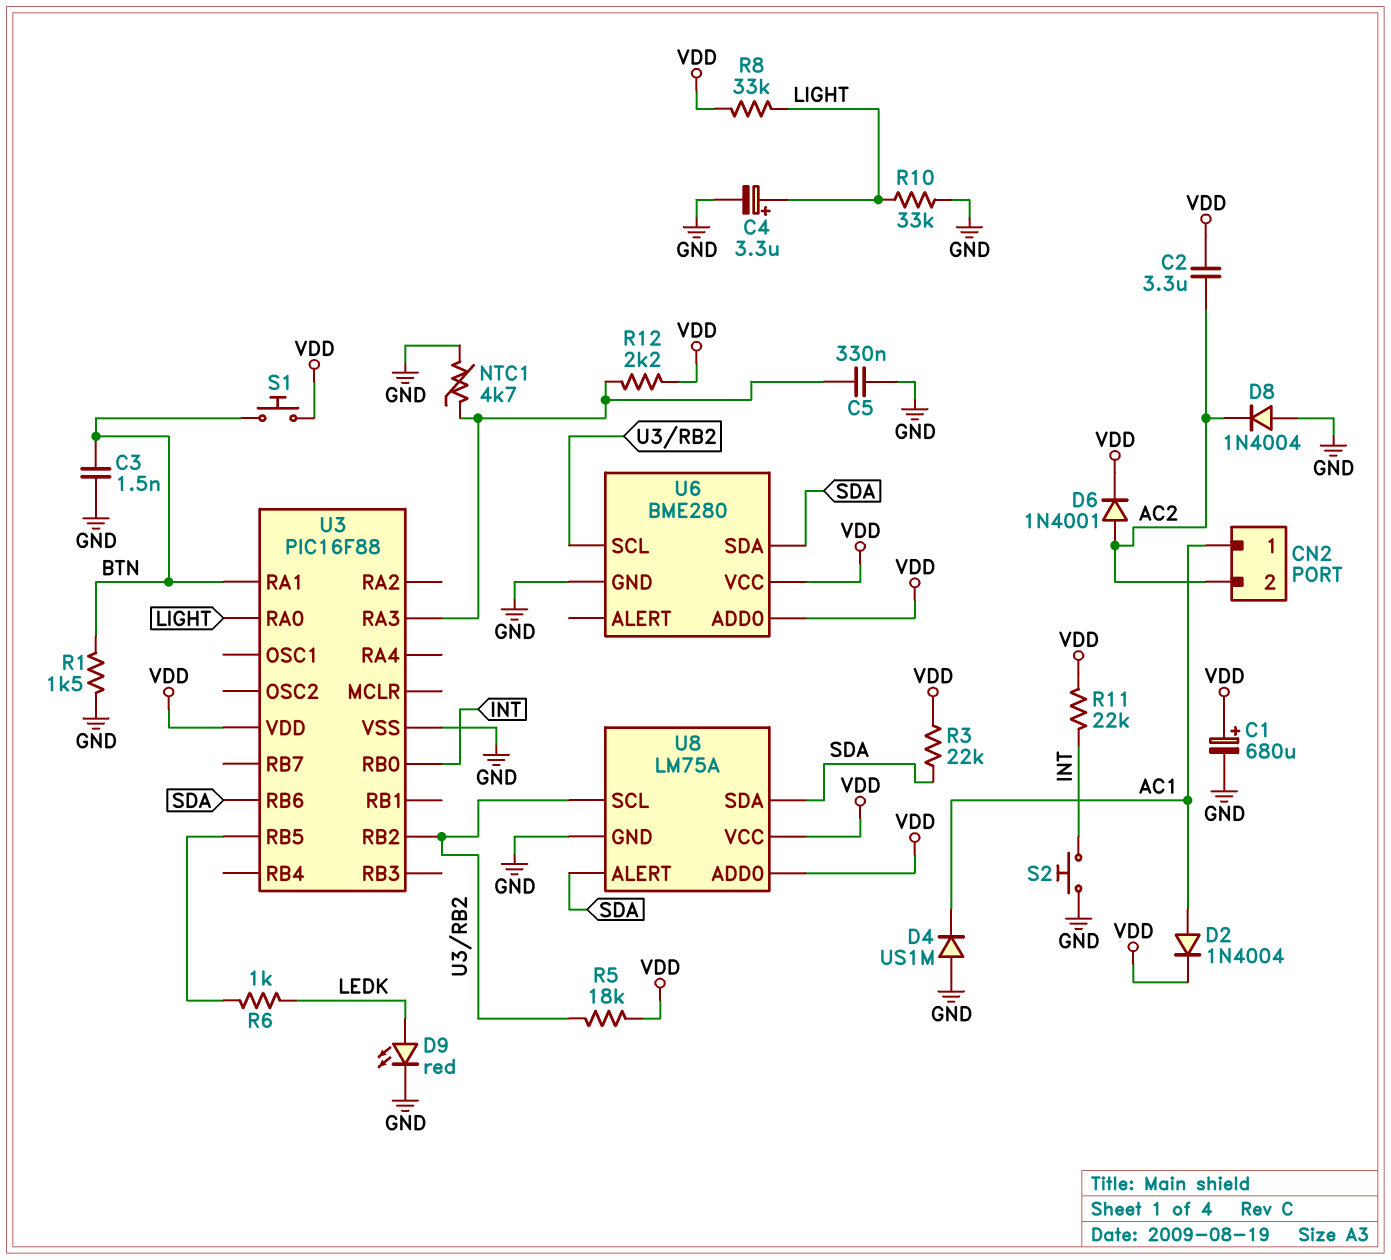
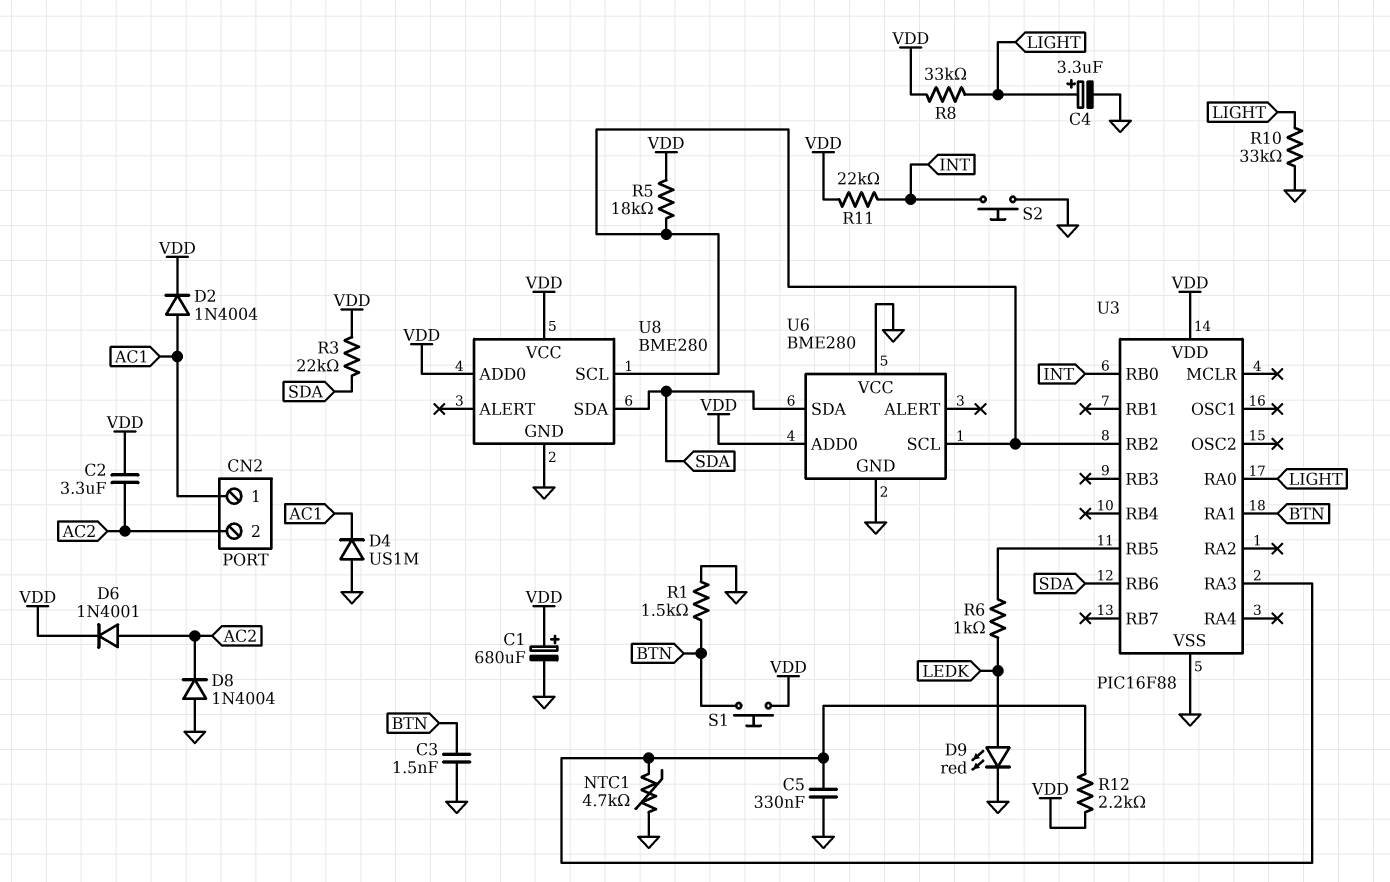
U6 pin VCC: VDD -> GND
U8: LM75A -> BME280
U8 pin ALERT: SDA -> none

